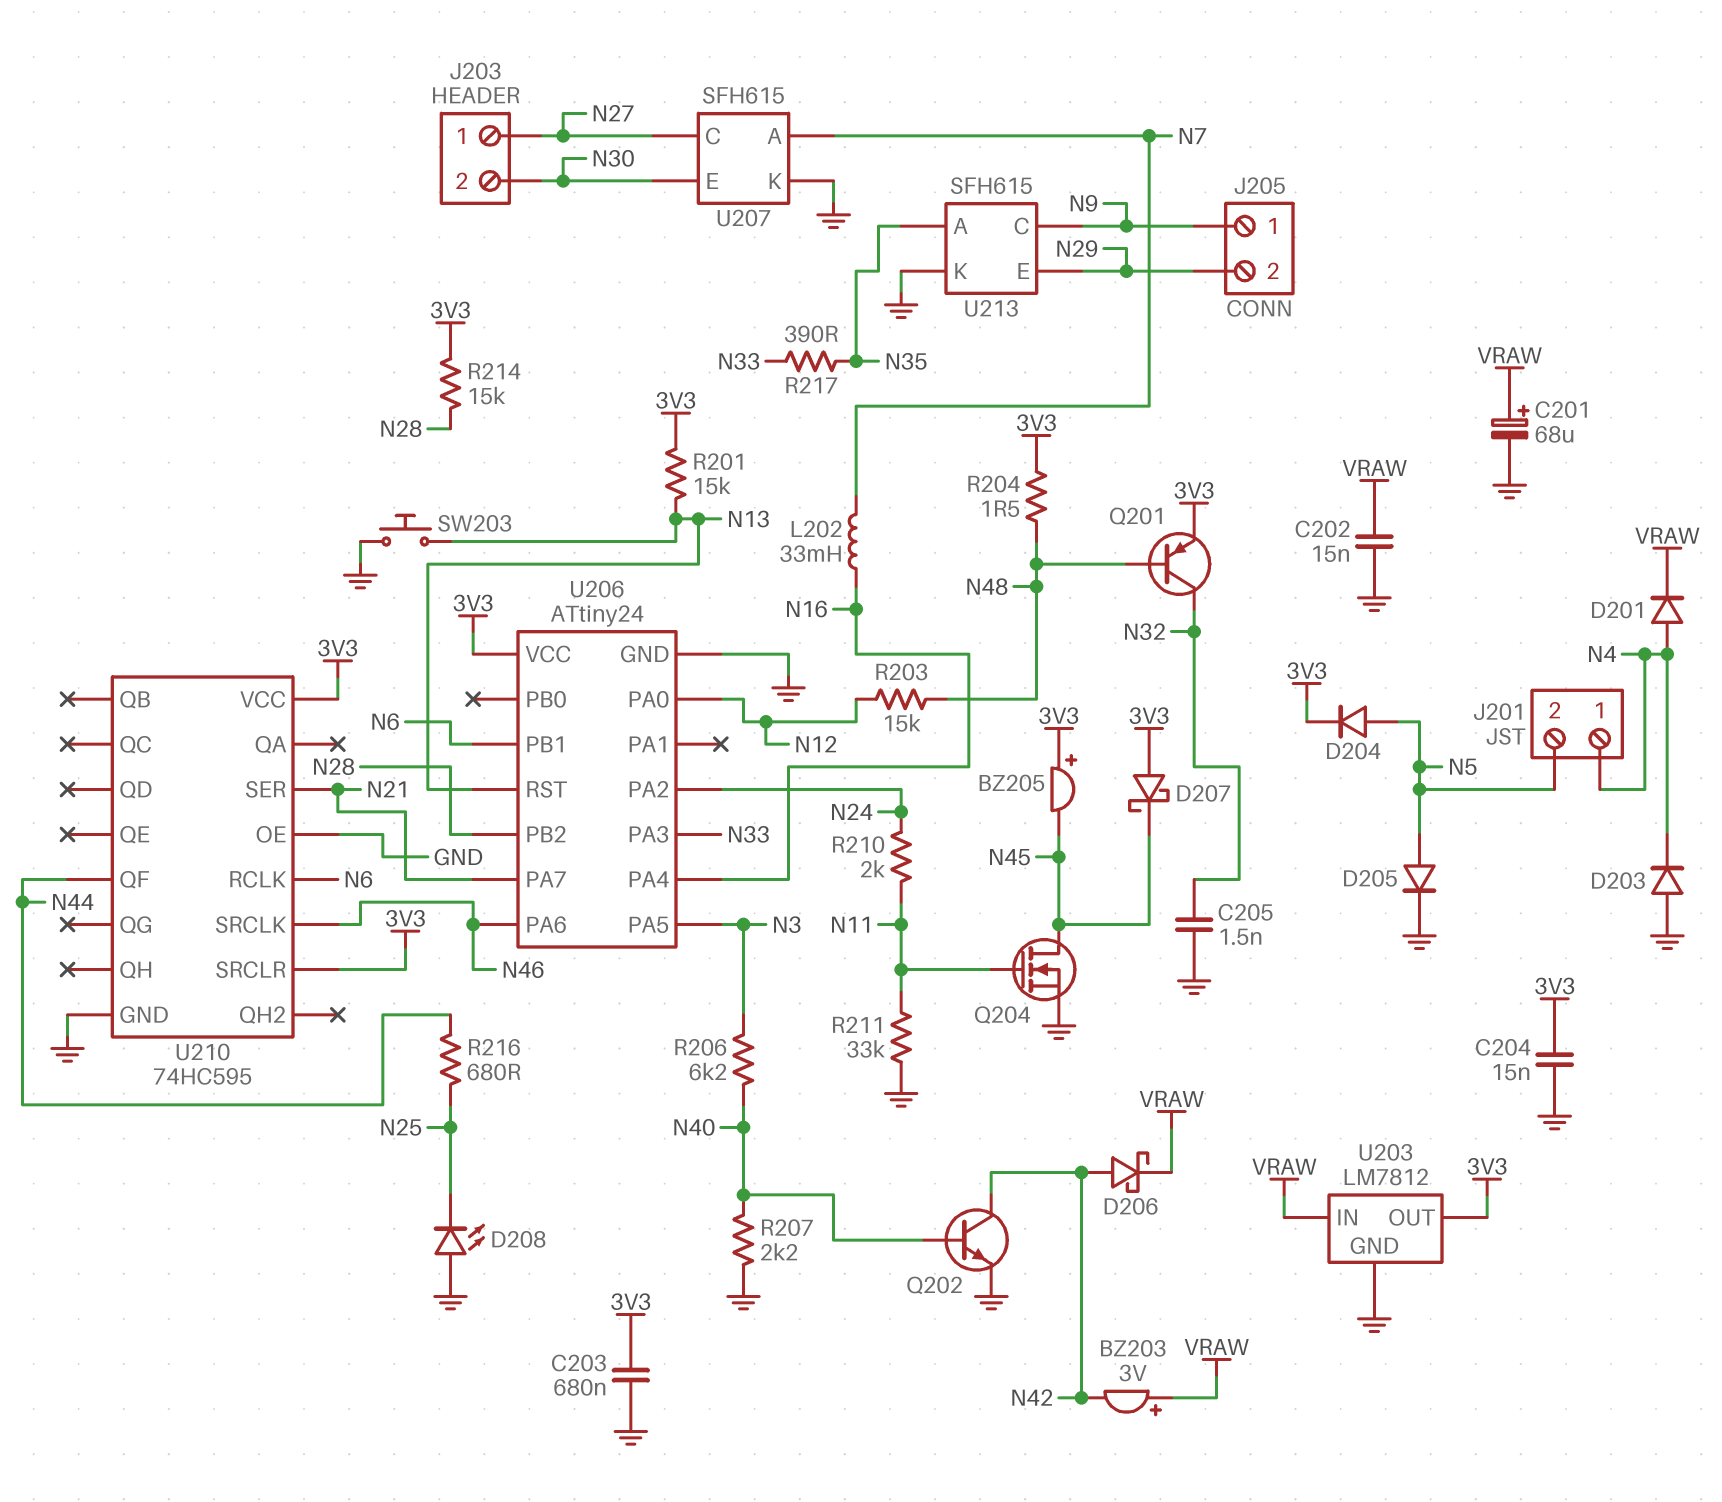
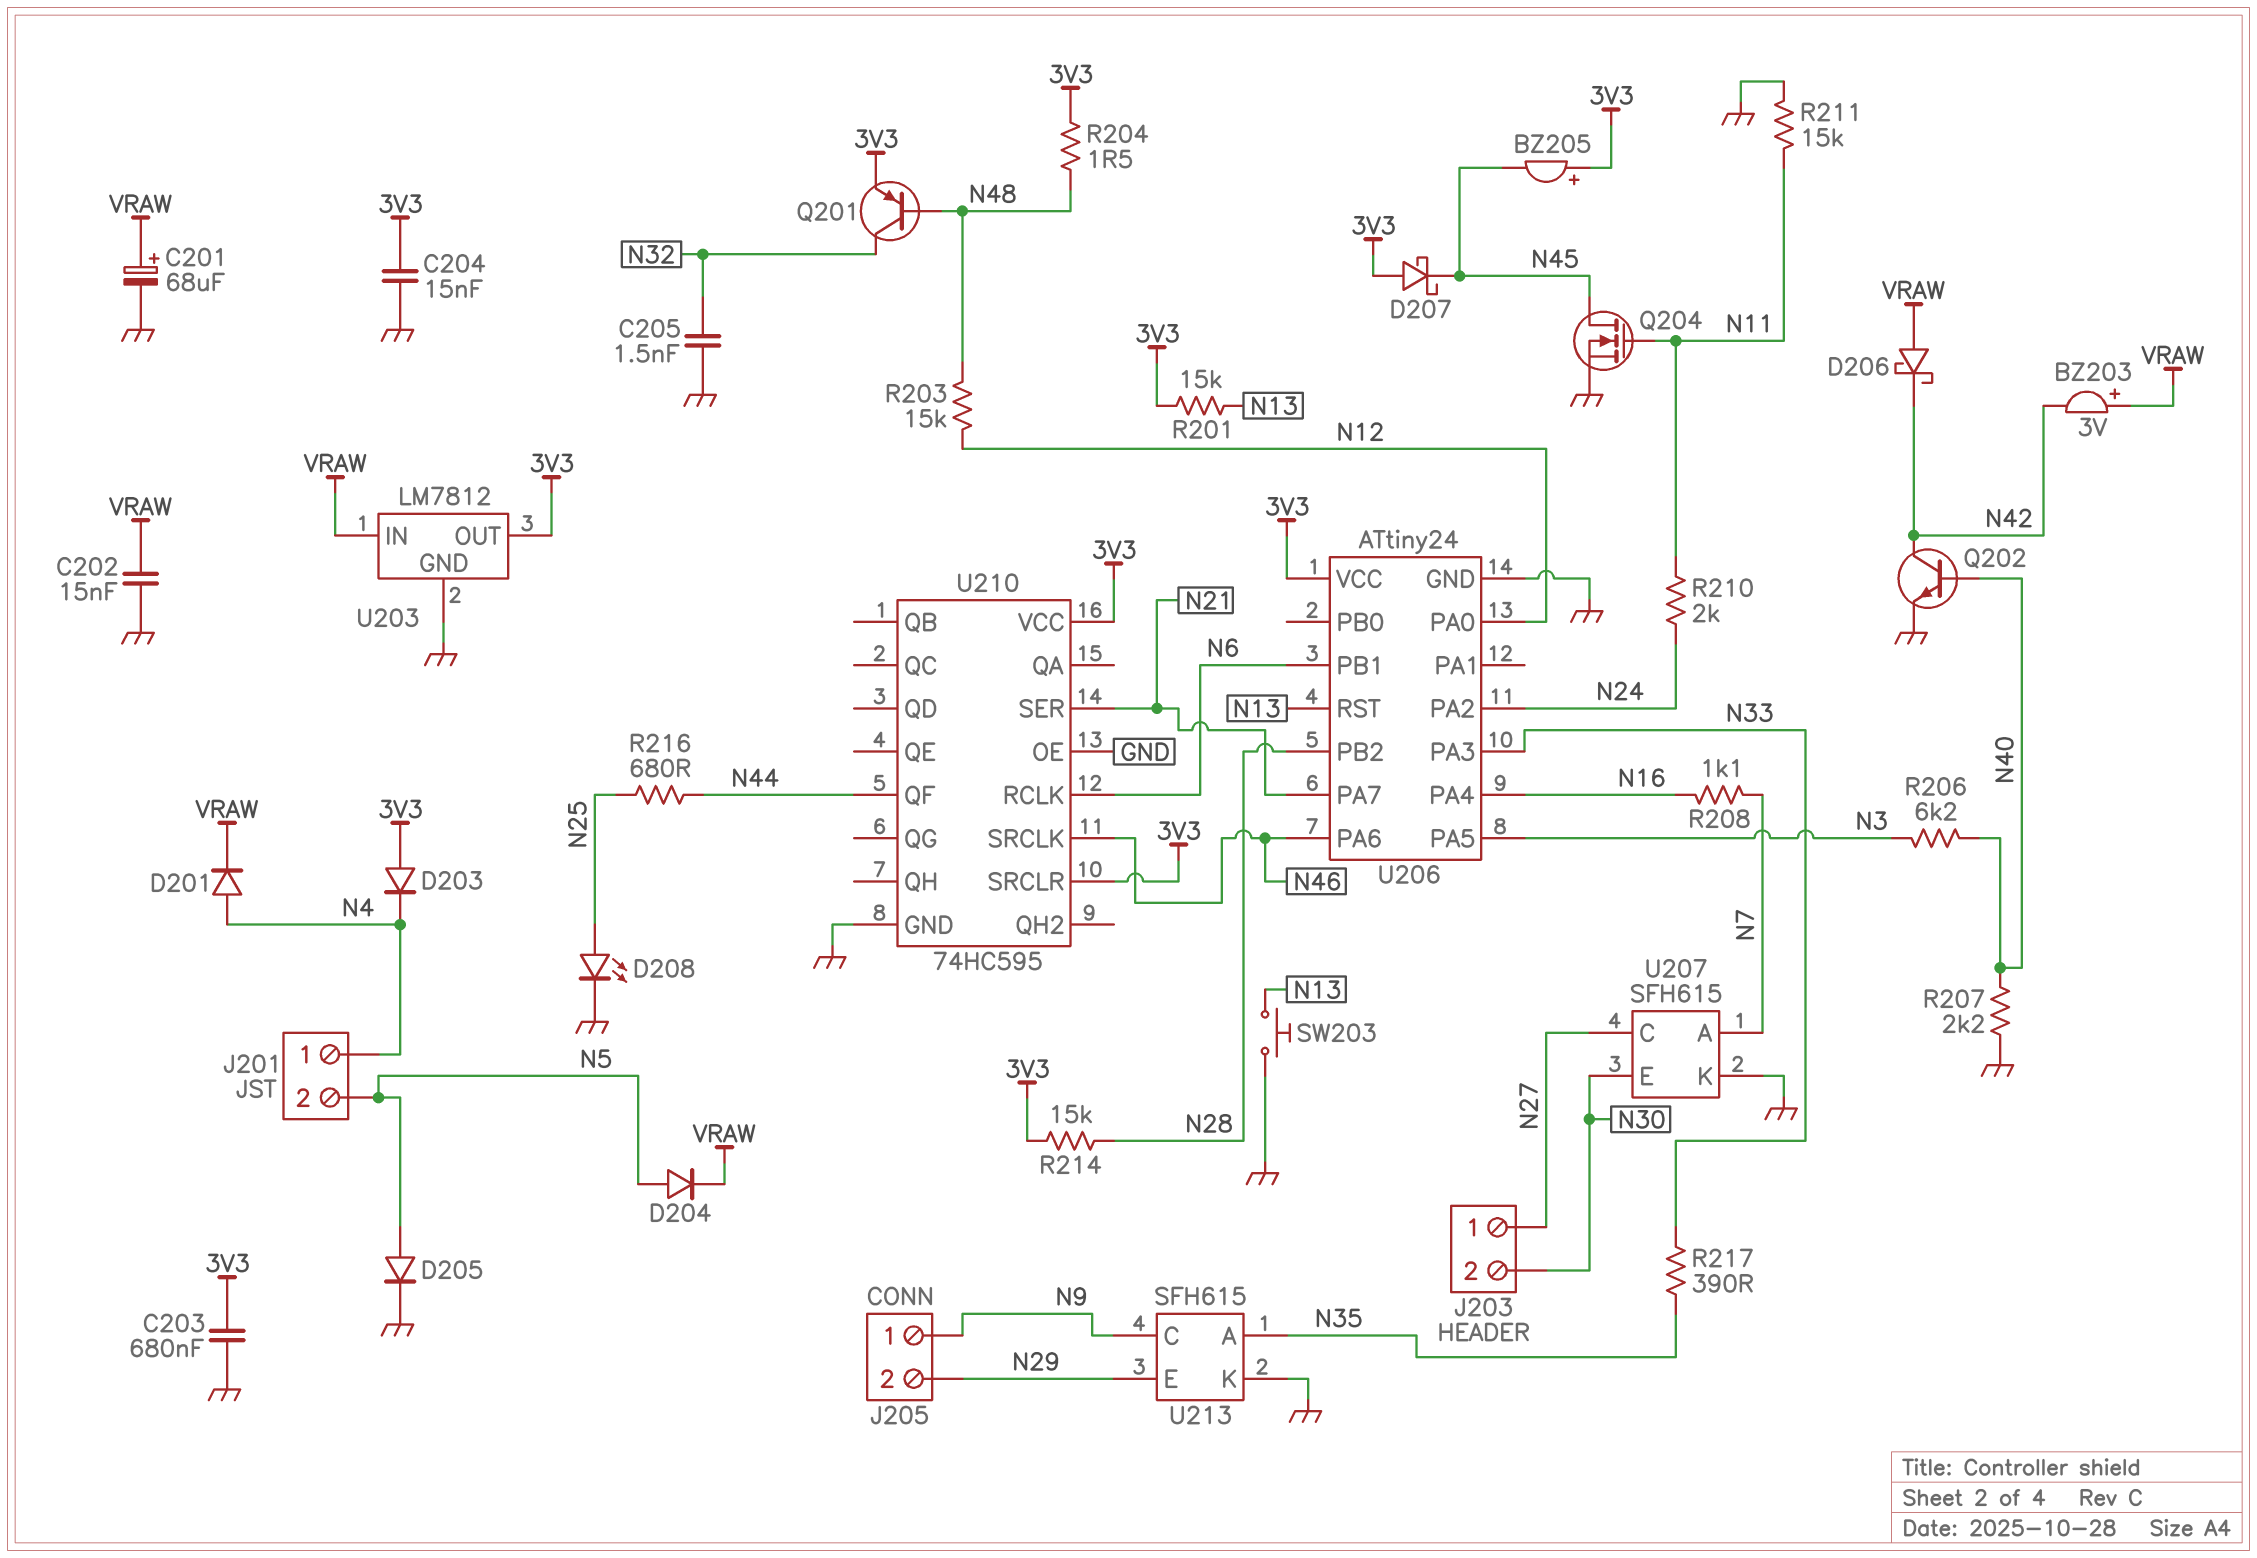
D203: diode (A GND, K N4) -> diode (A 3V3, K N4)
D204: diode (A N5, K 3V3) -> diode (A N5, K VRAW)
D206: schottky (A N42, K VRAW) -> schottky (A VRAW, K N42)
D208: LED (A GND, K N25) -> LED (A N25, K GND)
L202: 33mH (N7, N16) -> none
R208: none -> 1.1k (N7, N16)
R211: 33k (GND, N11) -> 15k (GND, N11)

